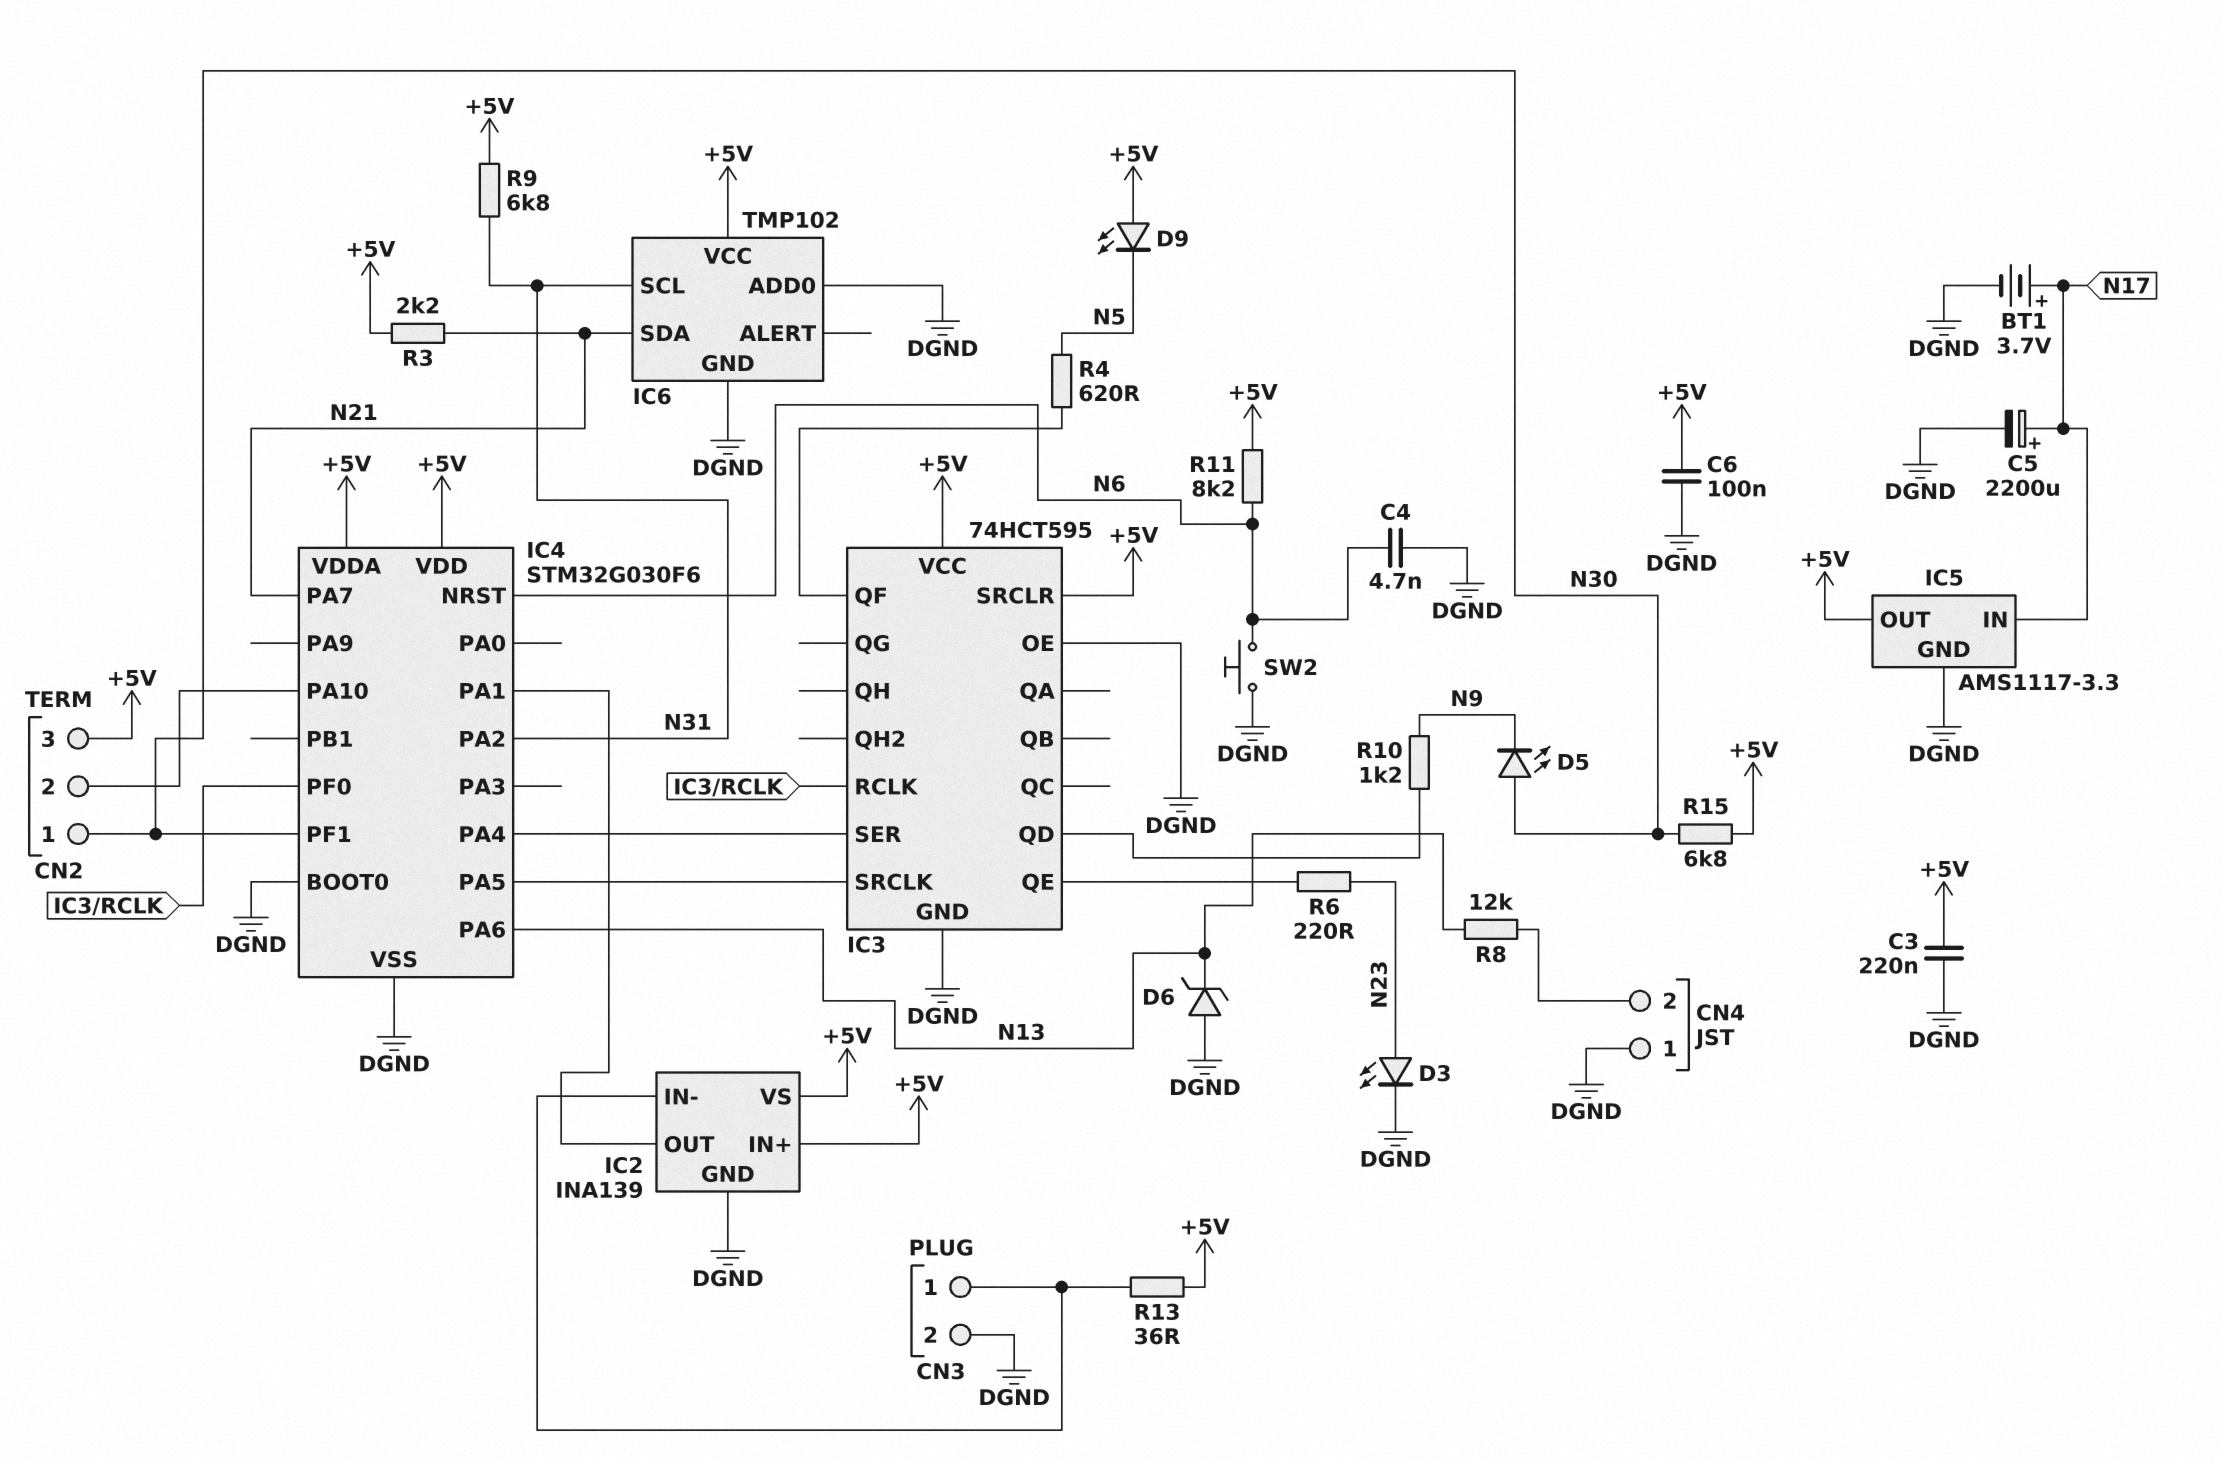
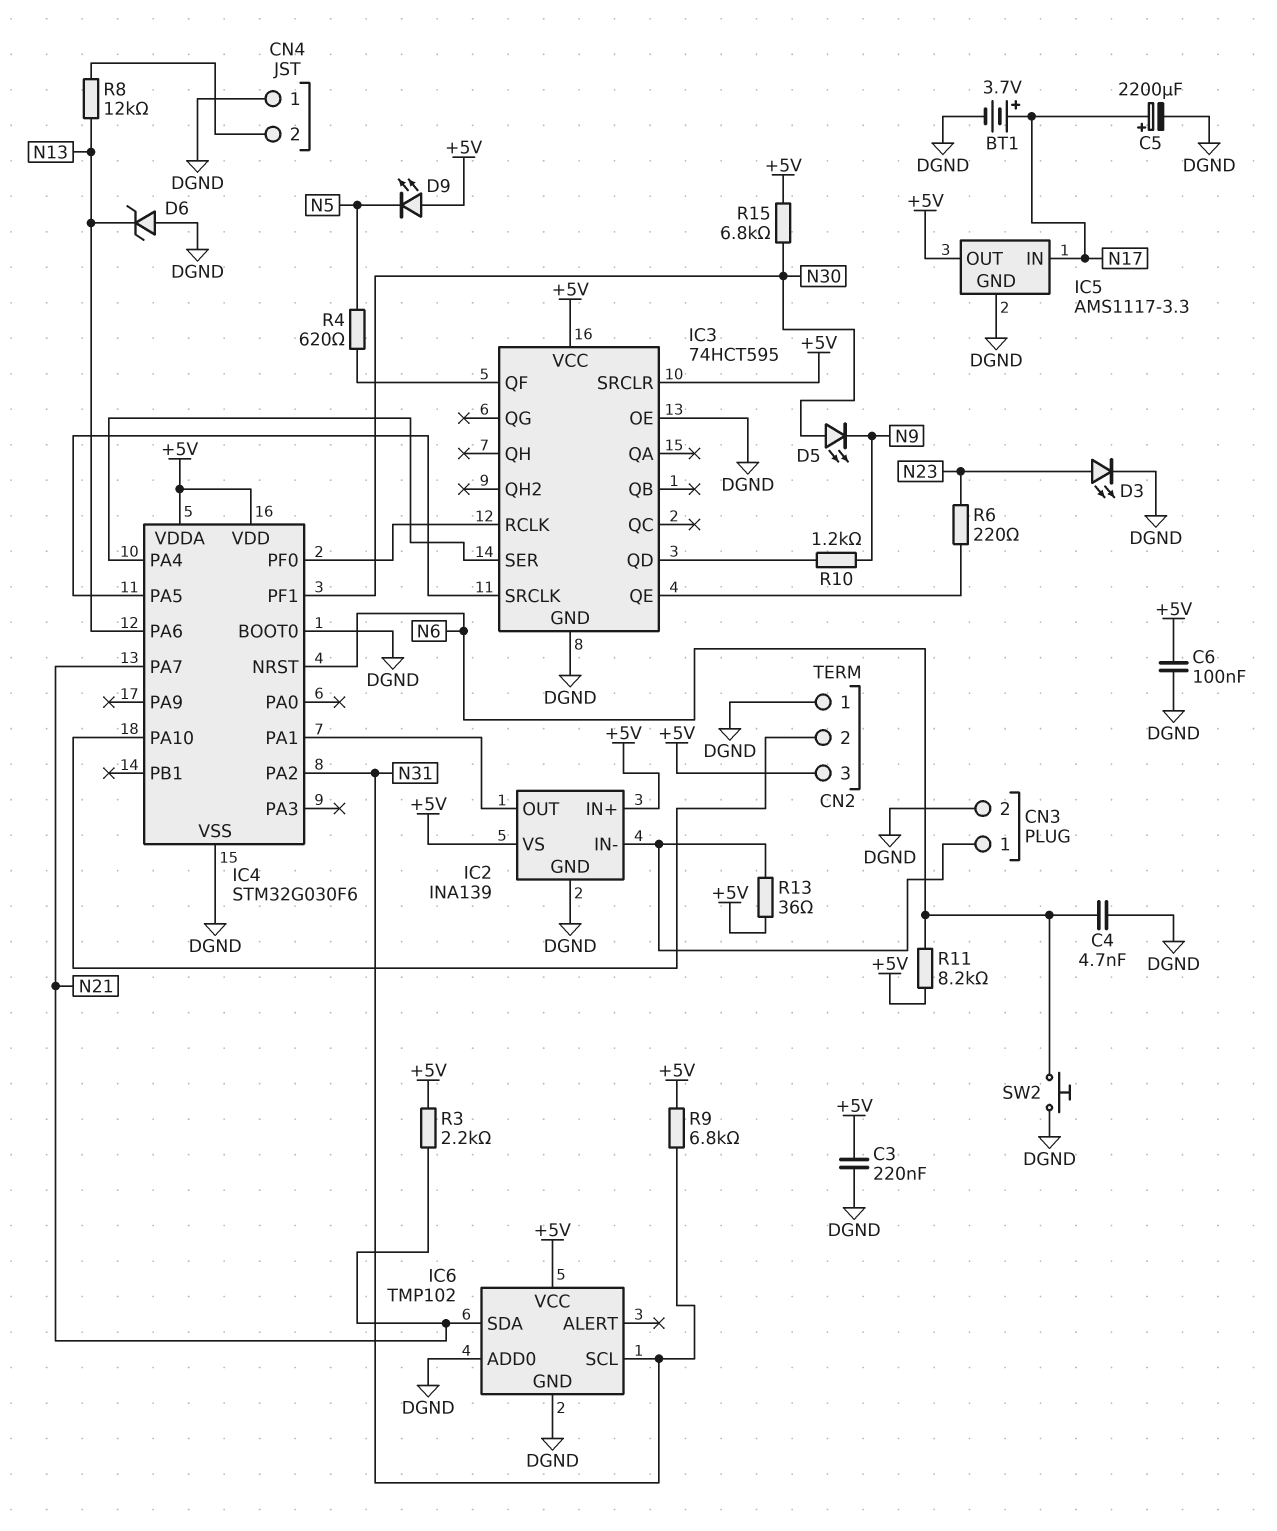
CN2 pin 1: N30 -> DGND

